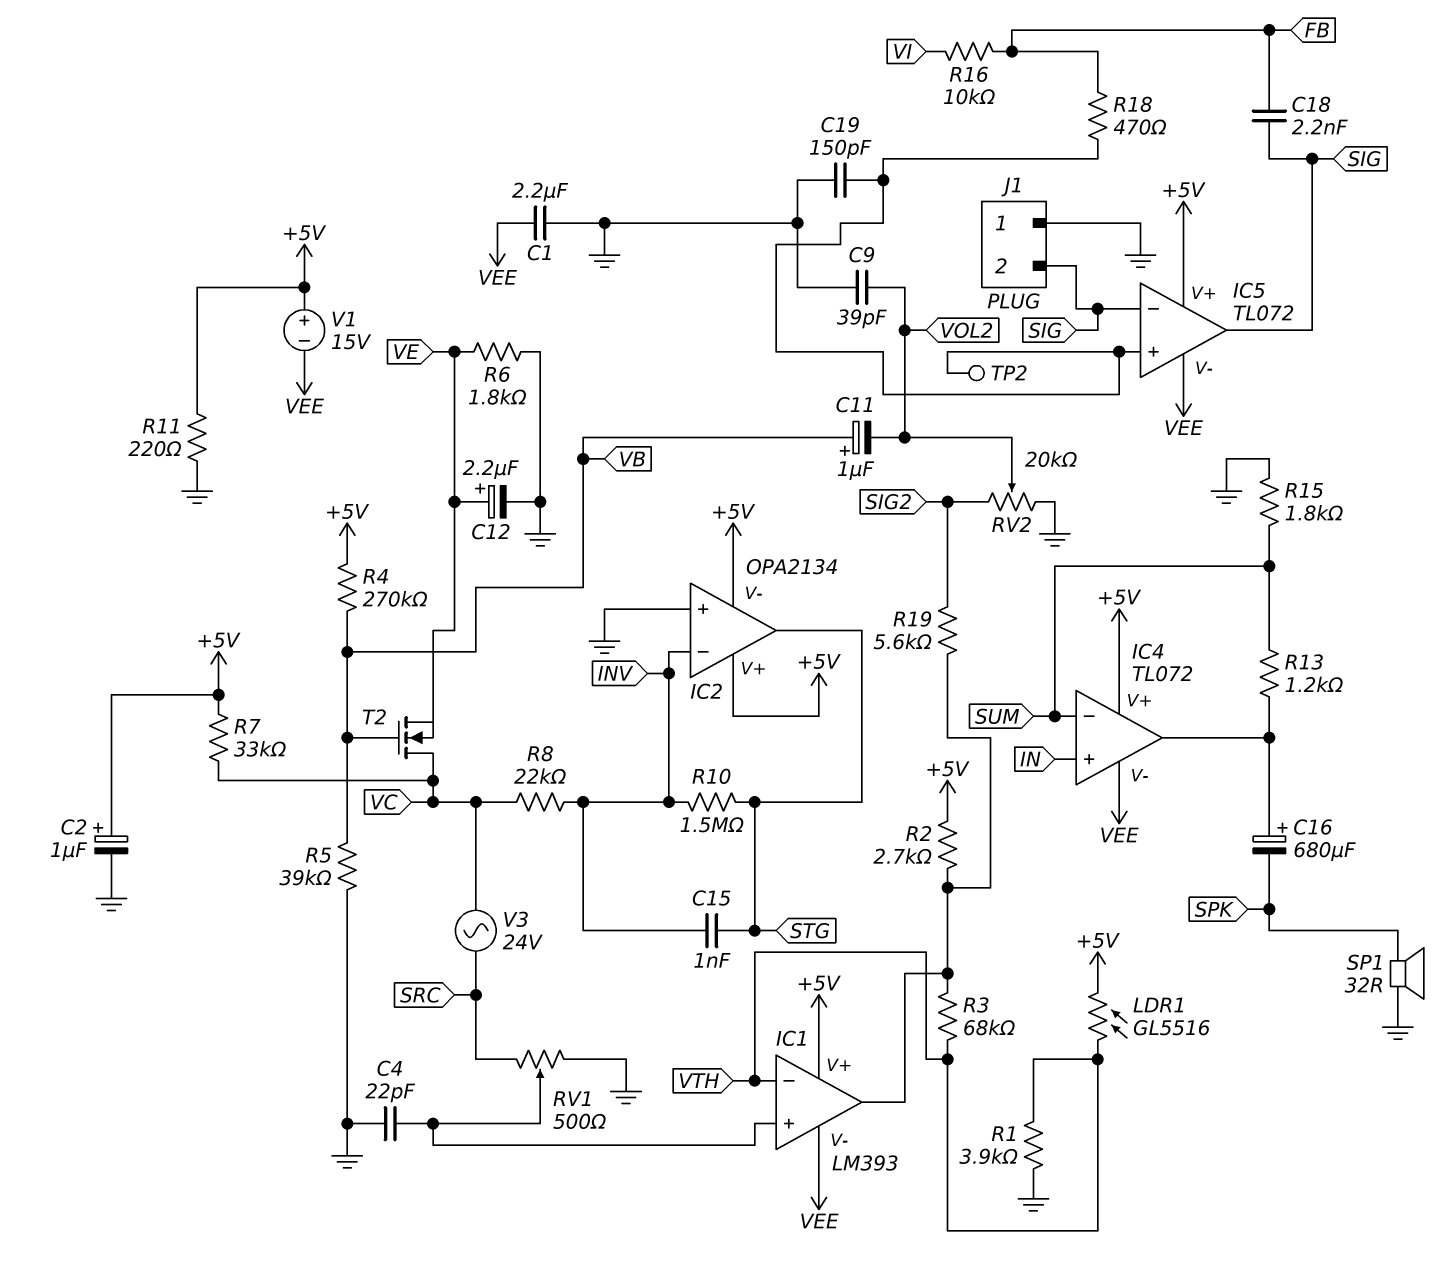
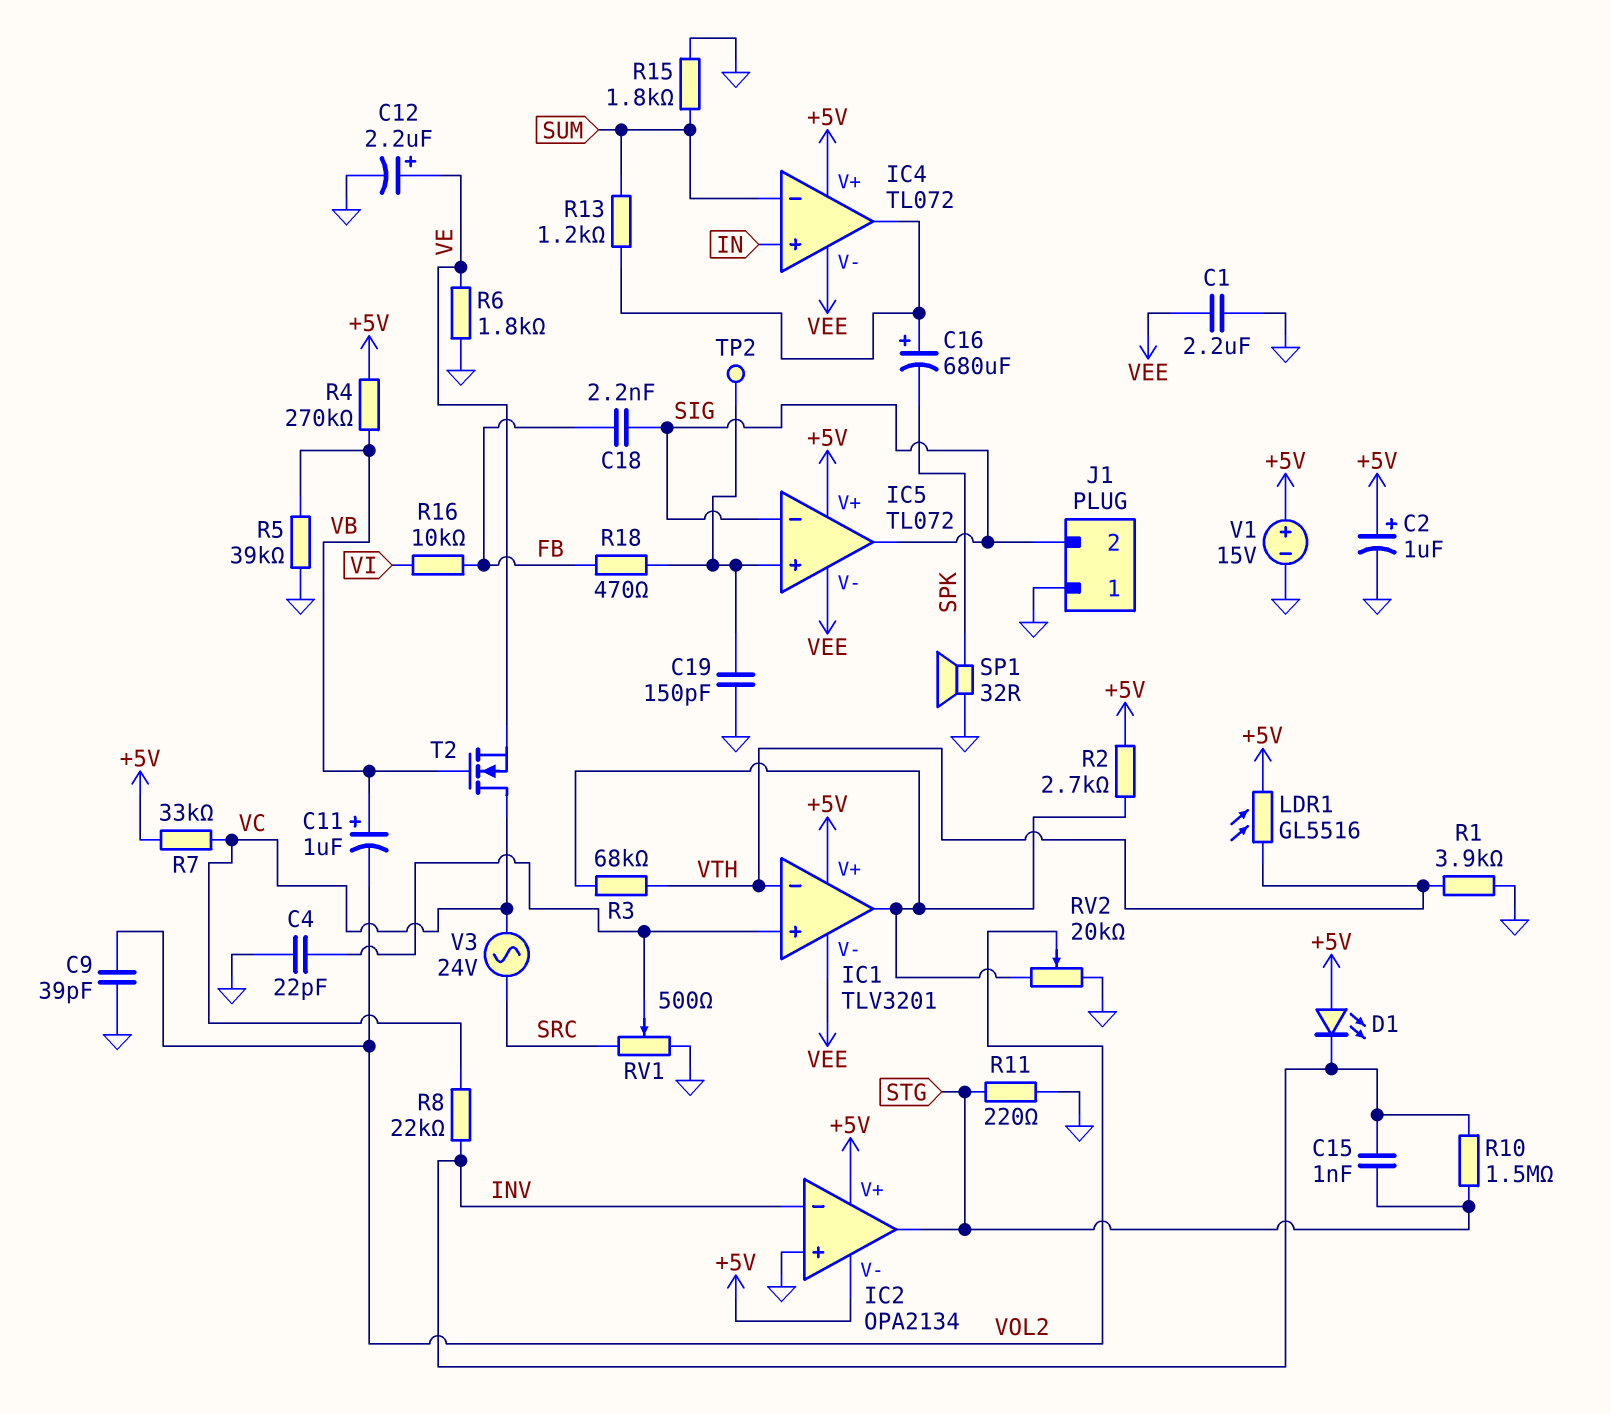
D1: none -> LED (A +5V, K INV)
IC1: LM393 -> TLV3201
R11: 220 (+5V, GND) -> 220 (GND, STG)
R19: 5.6k (IC1/out, SIG2) -> none
RV2: 20k (GND, SIG2, wiper VOL2) -> 20k (GND, IC1/out, wiper VOL2)
V1: 15V (plus +5V, minus VEE) -> 15V (plus +5V, minus GND)

